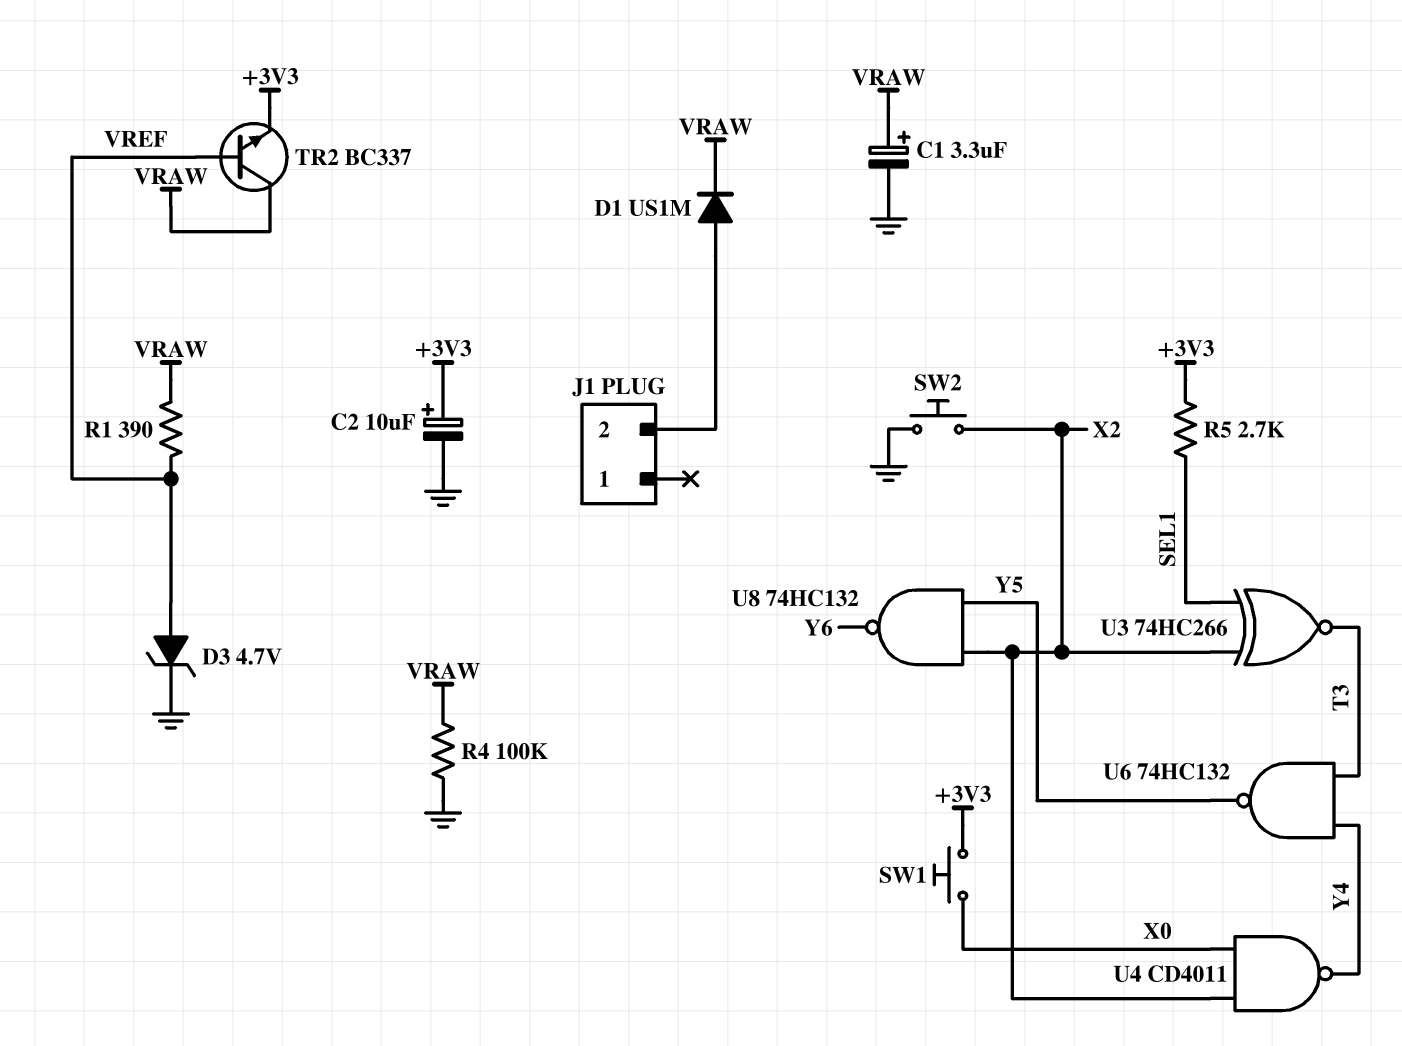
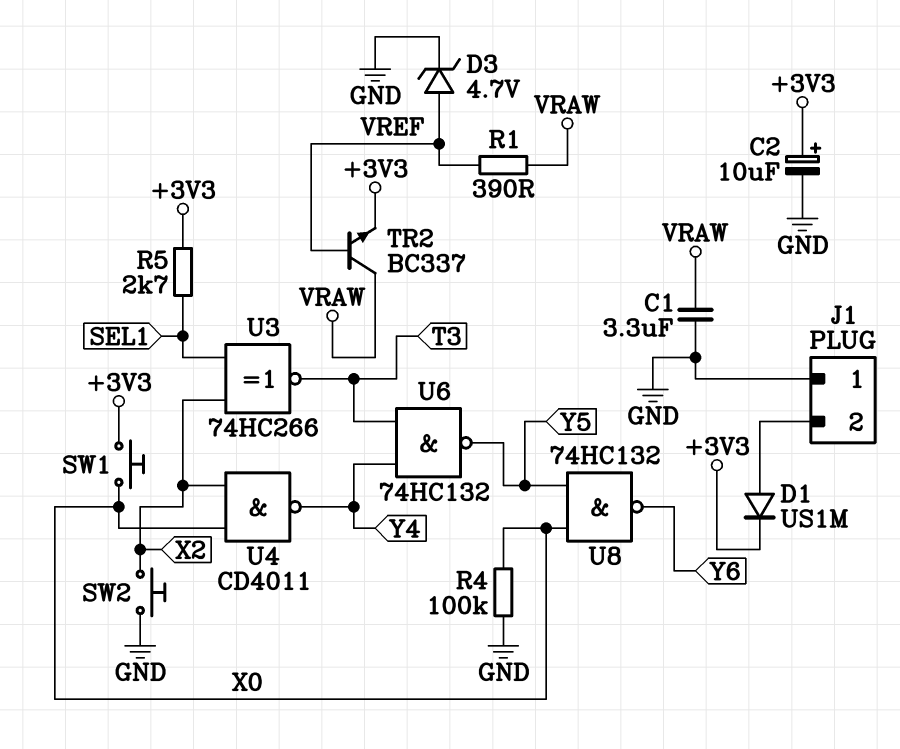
C1: 3.3uF (plus VRAW, minus GND) -> 3.3uF (GND, VRAW)
D1: diode US1M (A J1/2, K VRAW) -> diode US1M (A J1/2, K +3V3)
J1 pin 1: none -> GND
R4: 100k (GND, VRAW) -> 100k (GND, X0)
U8: NAND 74HC132 (in X2, in Y5, out Y6) -> NAND 74HC132 (in X0, in Y5, out Y6)

